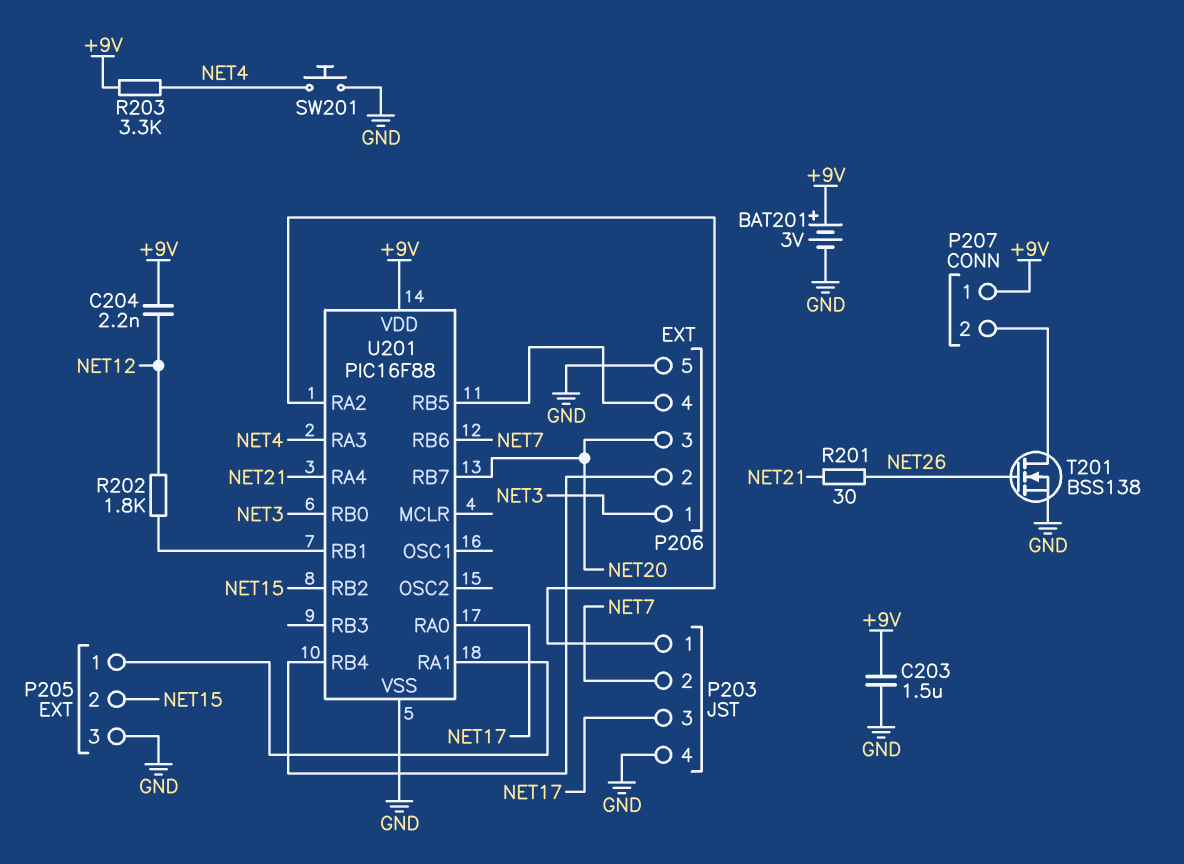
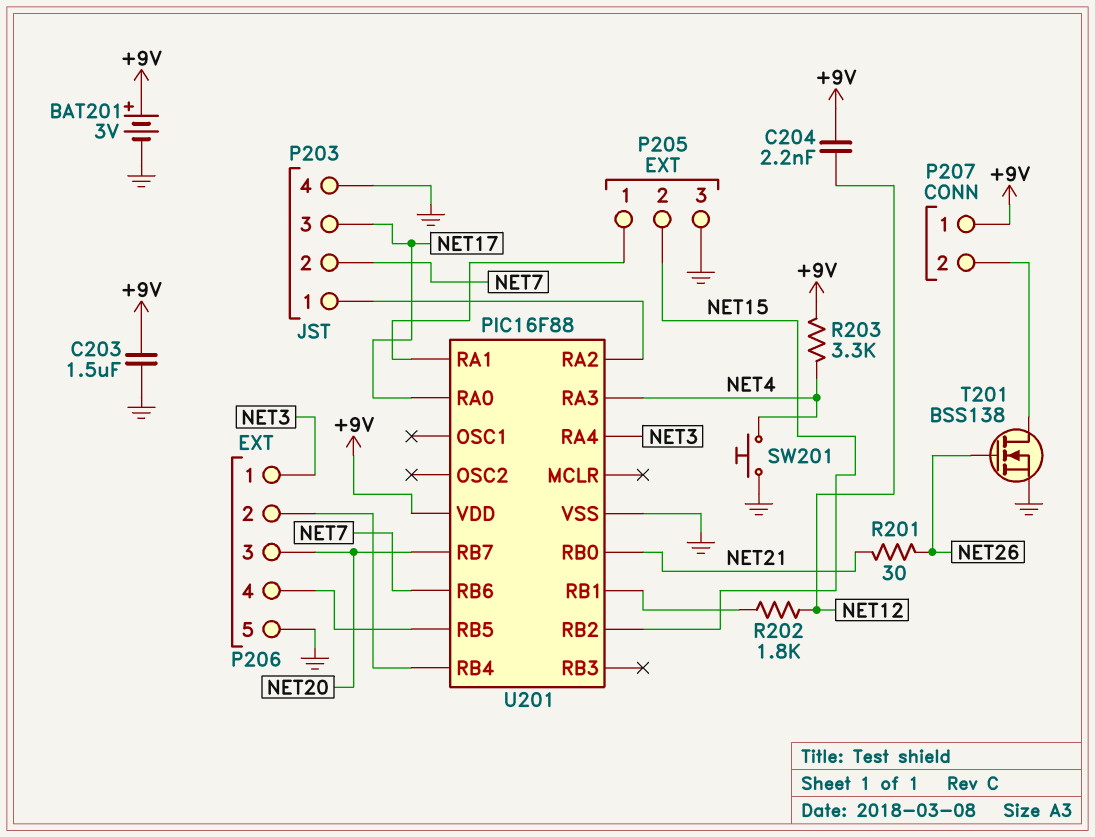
U201 pin RA4: NET21 -> NET3
U201 pin RB0: NET3 -> NET21

